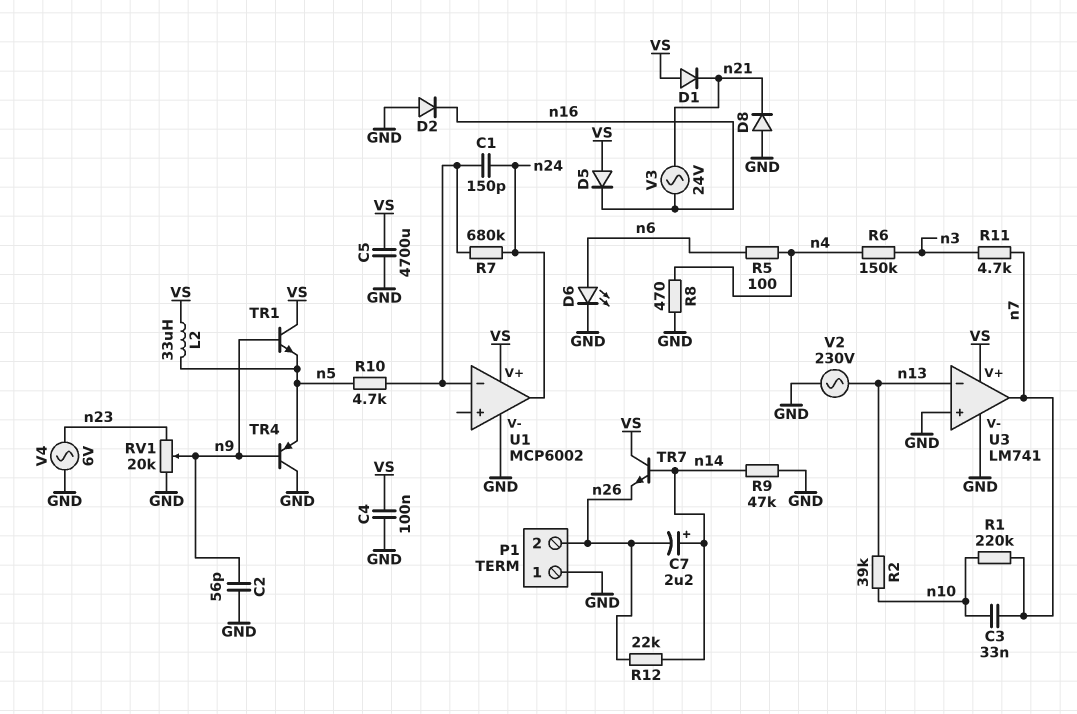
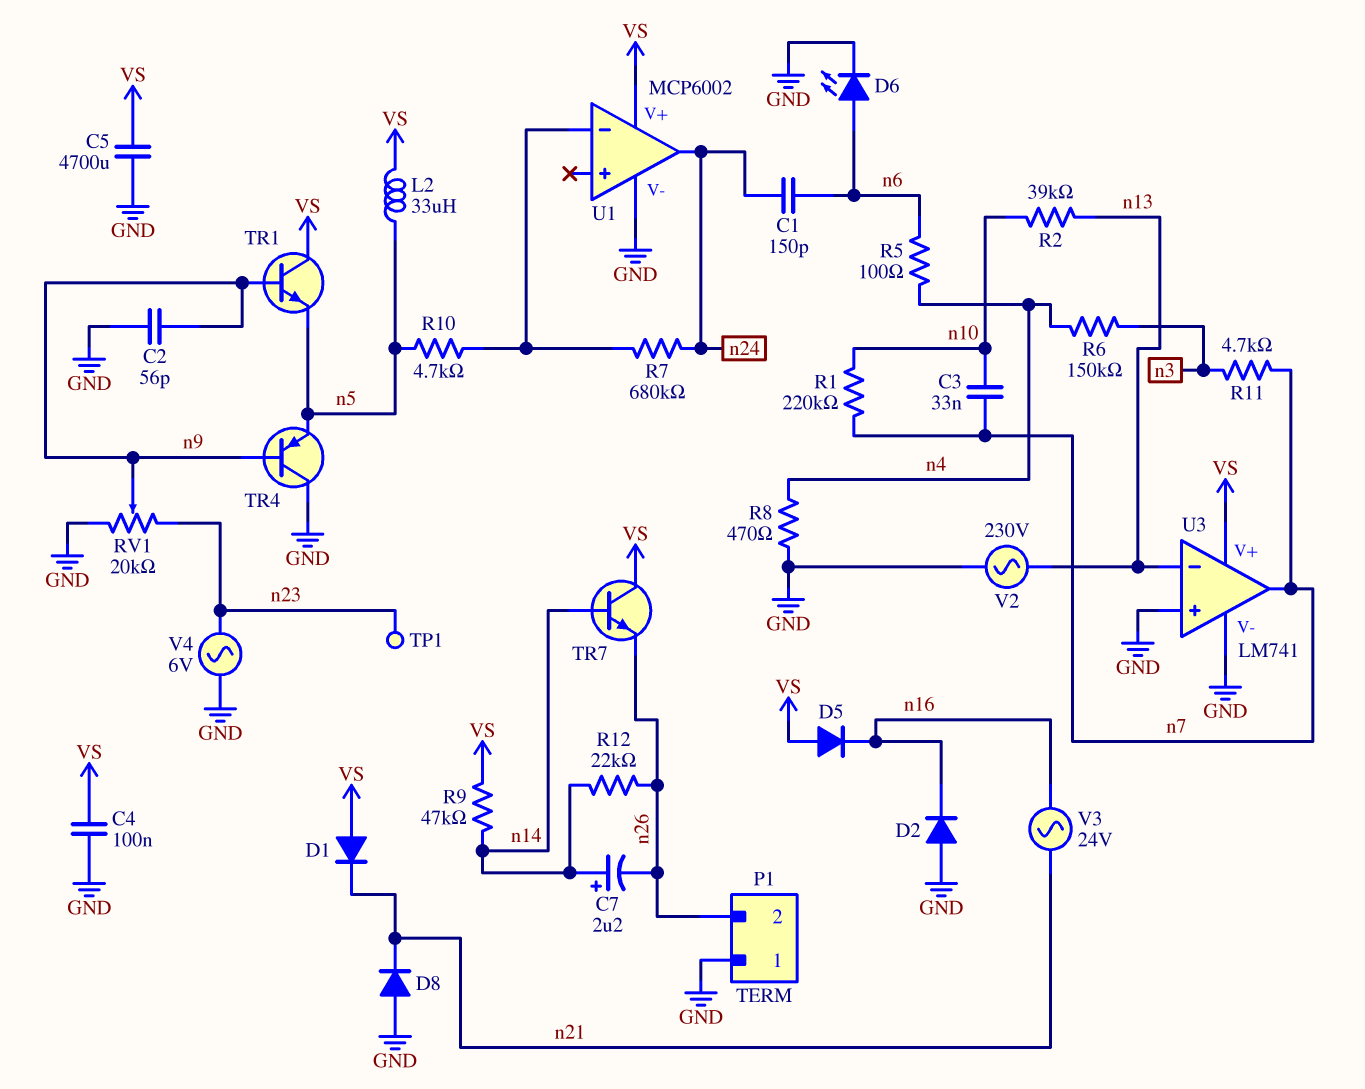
C1: 150pF (U1/in-, n24) -> 150pF (n6, n24)
R9: 47k (GND, n14) -> 47k (VS, n14)
TP1: none -> test point (n23)

